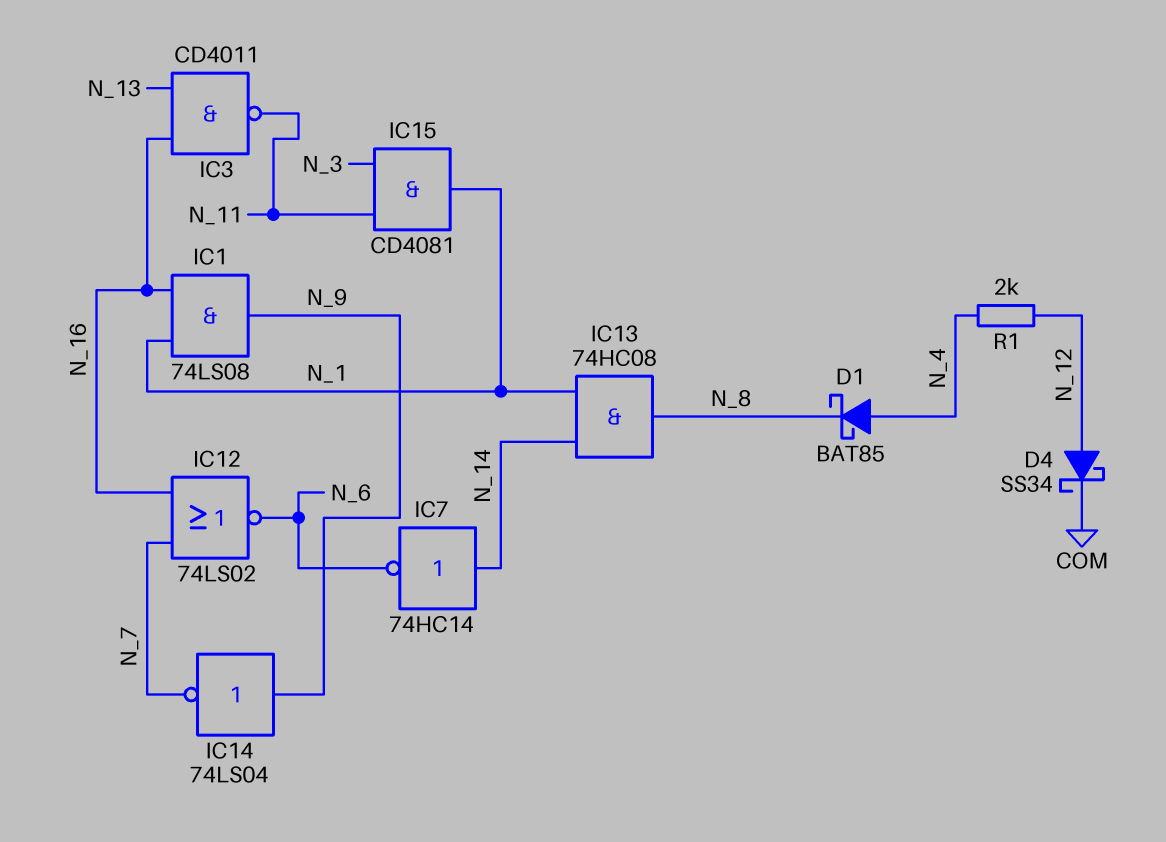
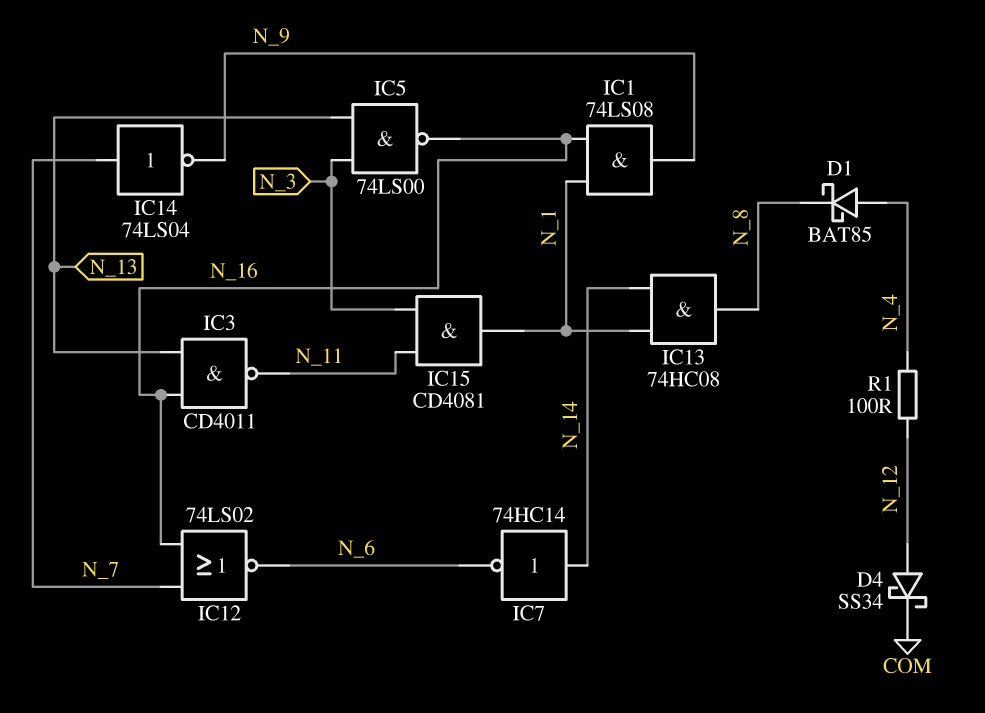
IC5: none -> NAND 74LS00 (in N_3, in N_13, out N_16)
IC14: NOT 74LS04 (in N_9, out N_7) -> NOT 74LS04 (in N_7, out N_9)
R1: 2k (N_4, N_12) -> 100 (N_4, N_12)

